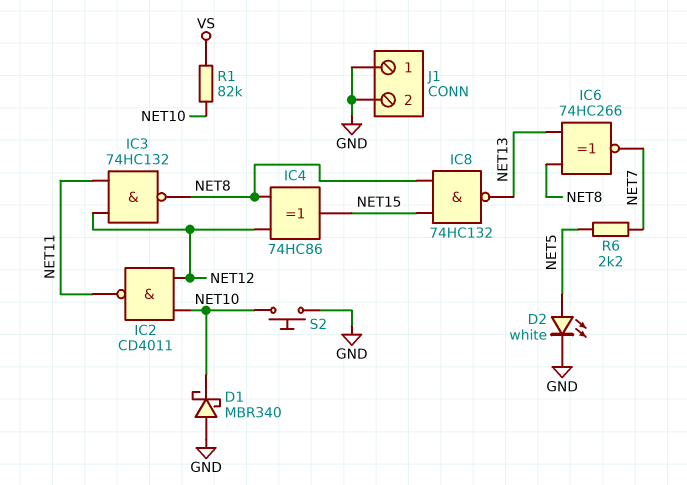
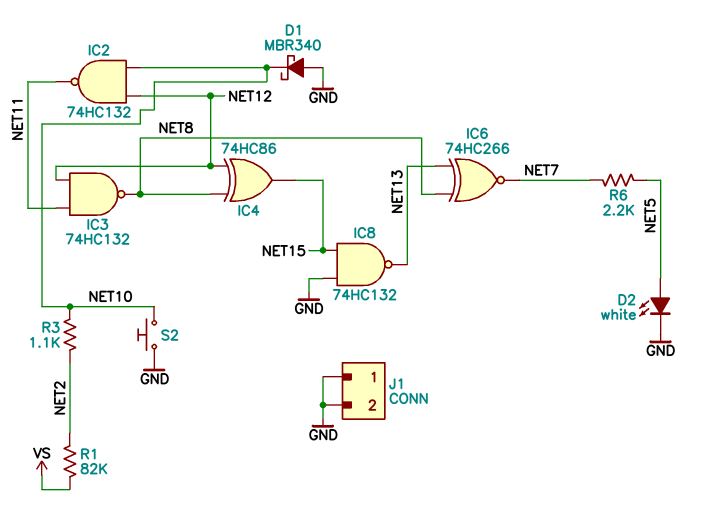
IC2: NAND CD4011 (in NET10, in NET12, out NET11) -> NAND 74HC132 (in NET10, in NET12, out NET11)
IC8: NAND 74HC132 (in NET8, in NET15, out NET13) -> NAND 74HC132 (in GND, in NET15, out NET13)
R1: 82k (NET10, VS) -> 82k (NET2, VS)
R3: none -> 1.1k (NET2, NET10)

